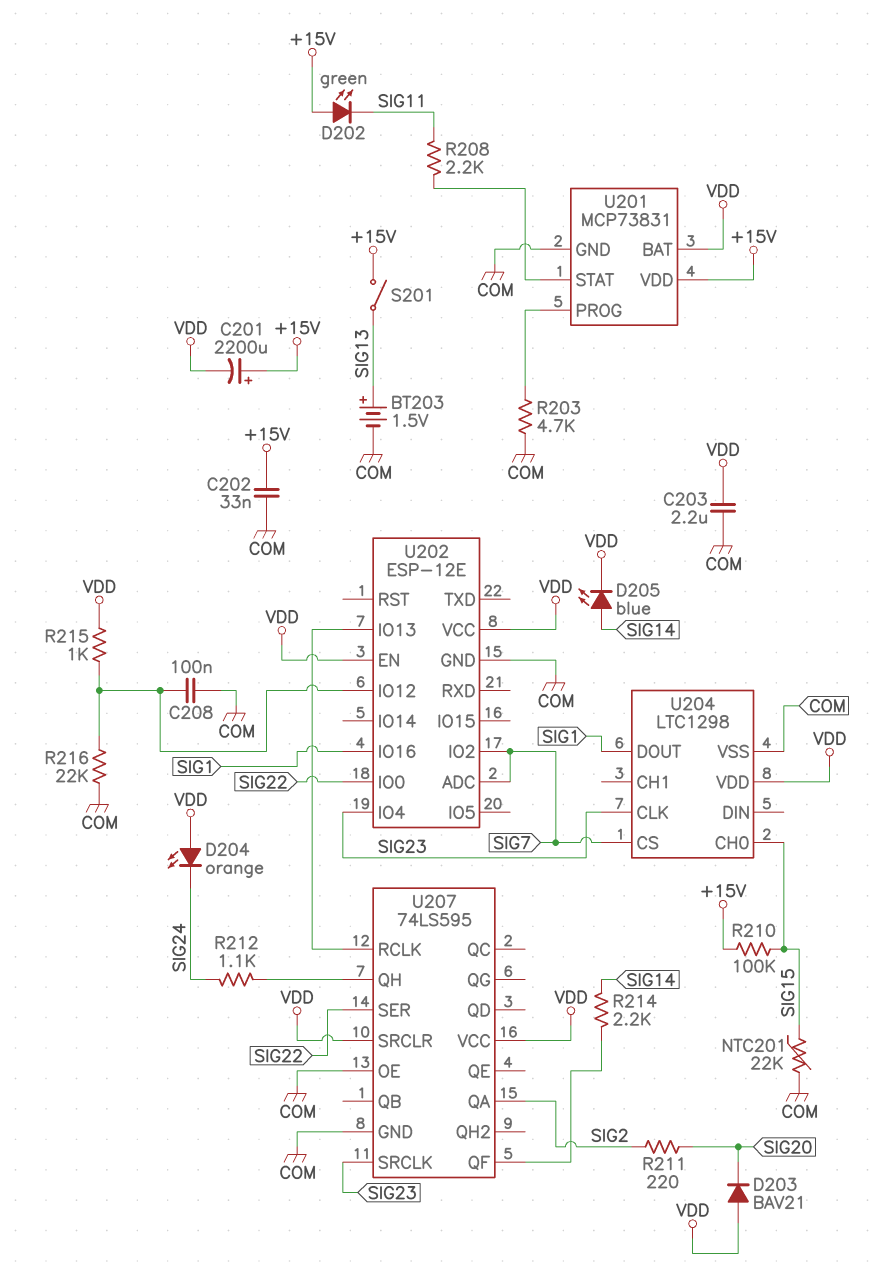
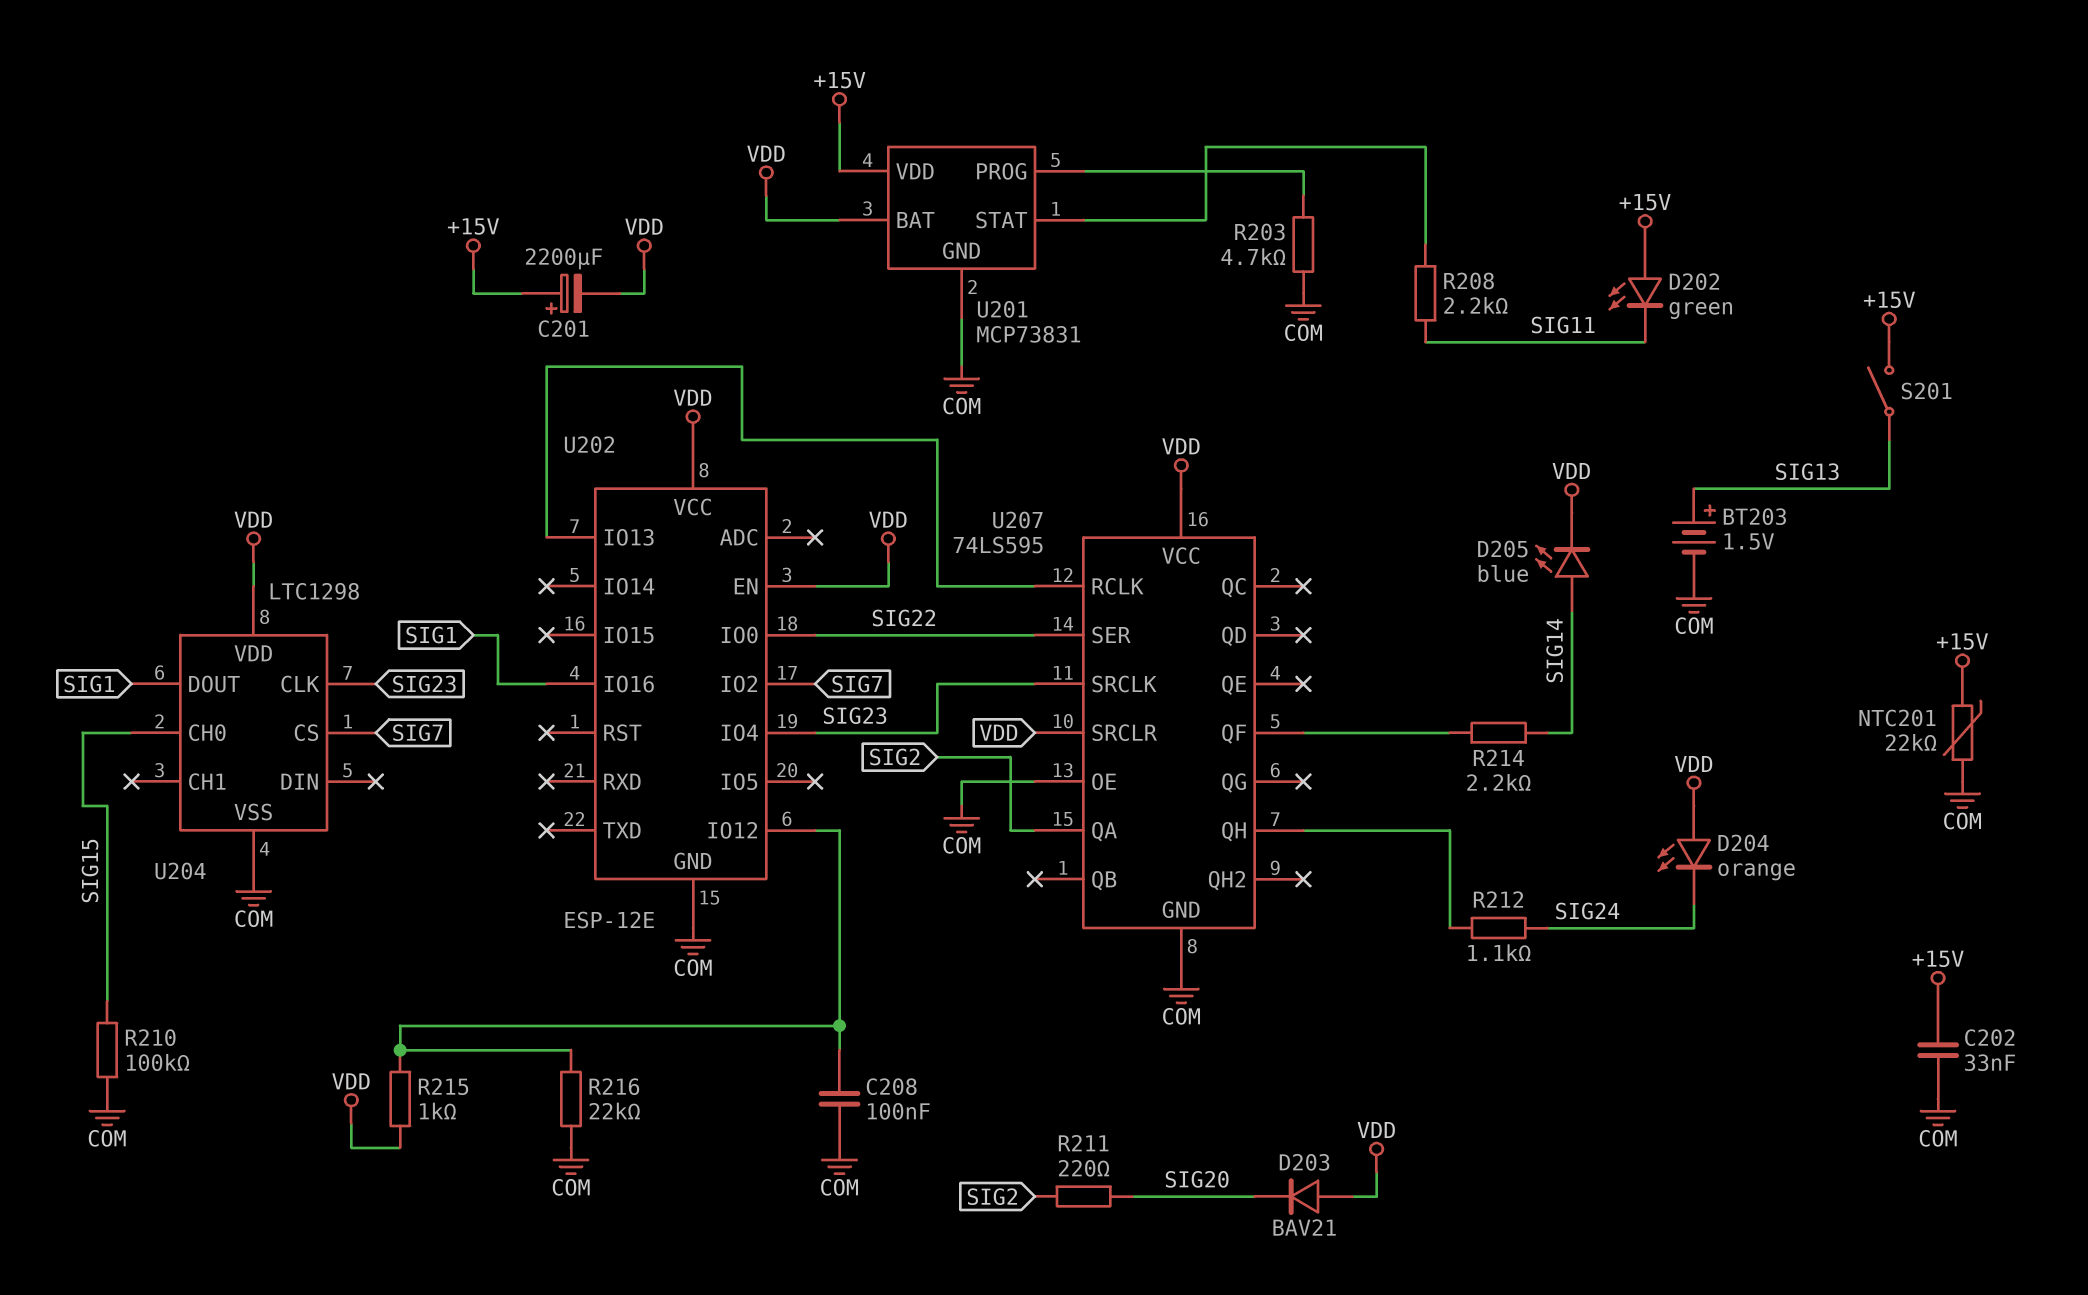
C203: 2.2uF (COM, VDD) -> none
NTC201: 22k (COM, SIG15) -> 22k (+15V, COM)
R210: 100k (+15V, SIG15) -> 100k (COM, SIG15)
U202 pin ADC: SIG7 -> none

